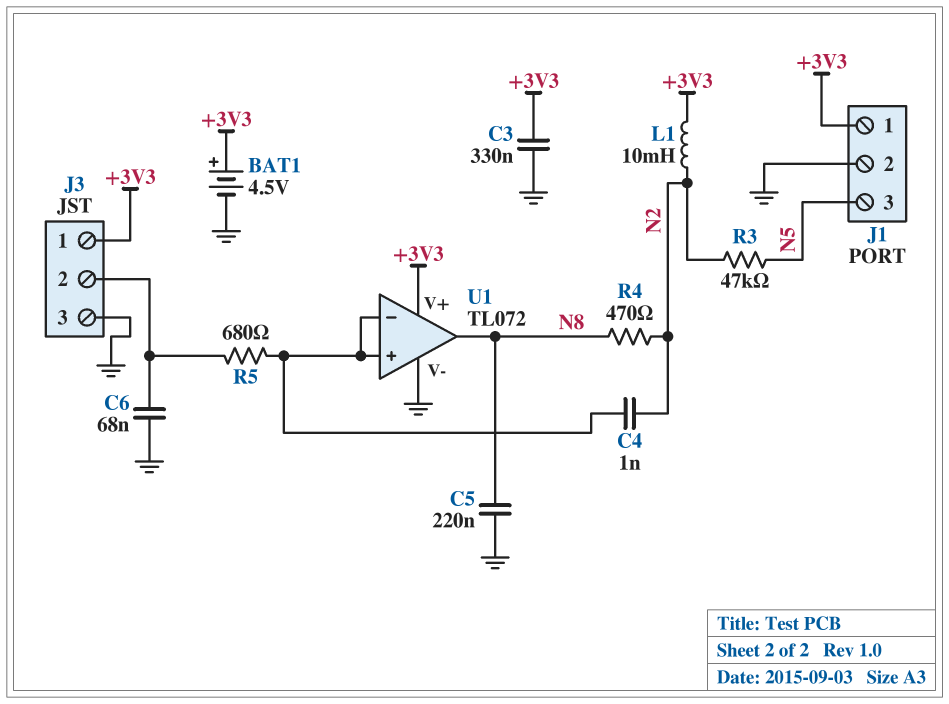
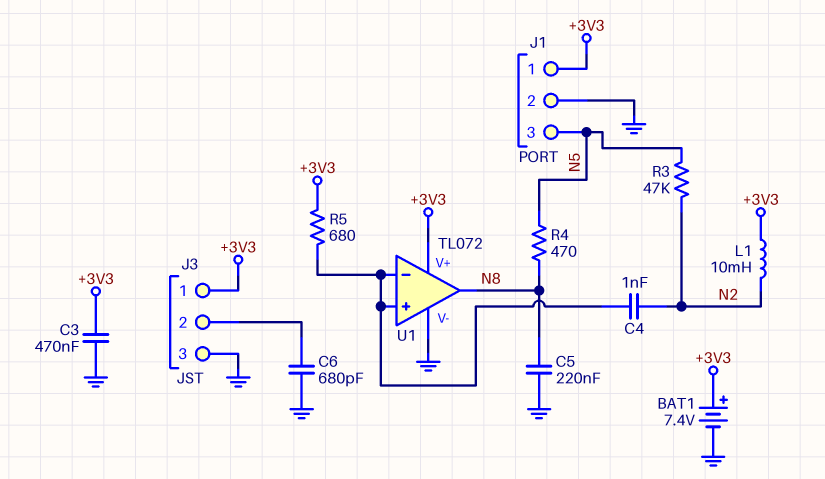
BAT1: 4.5V (plus +3V3, minus GND) -> 7.4V (plus +3V3, minus GND)
C3: 330nF (+3V3, GND) -> 470nF (+3V3, GND)
C6: 68nF (GND, J3/2) -> 680pF (GND, J3/2)
R4: 470 (N2, N8) -> 470 (N5, N8)
R5: 680 (J3/2, U1/in+) -> 680 (+3V3, U1/in+)

